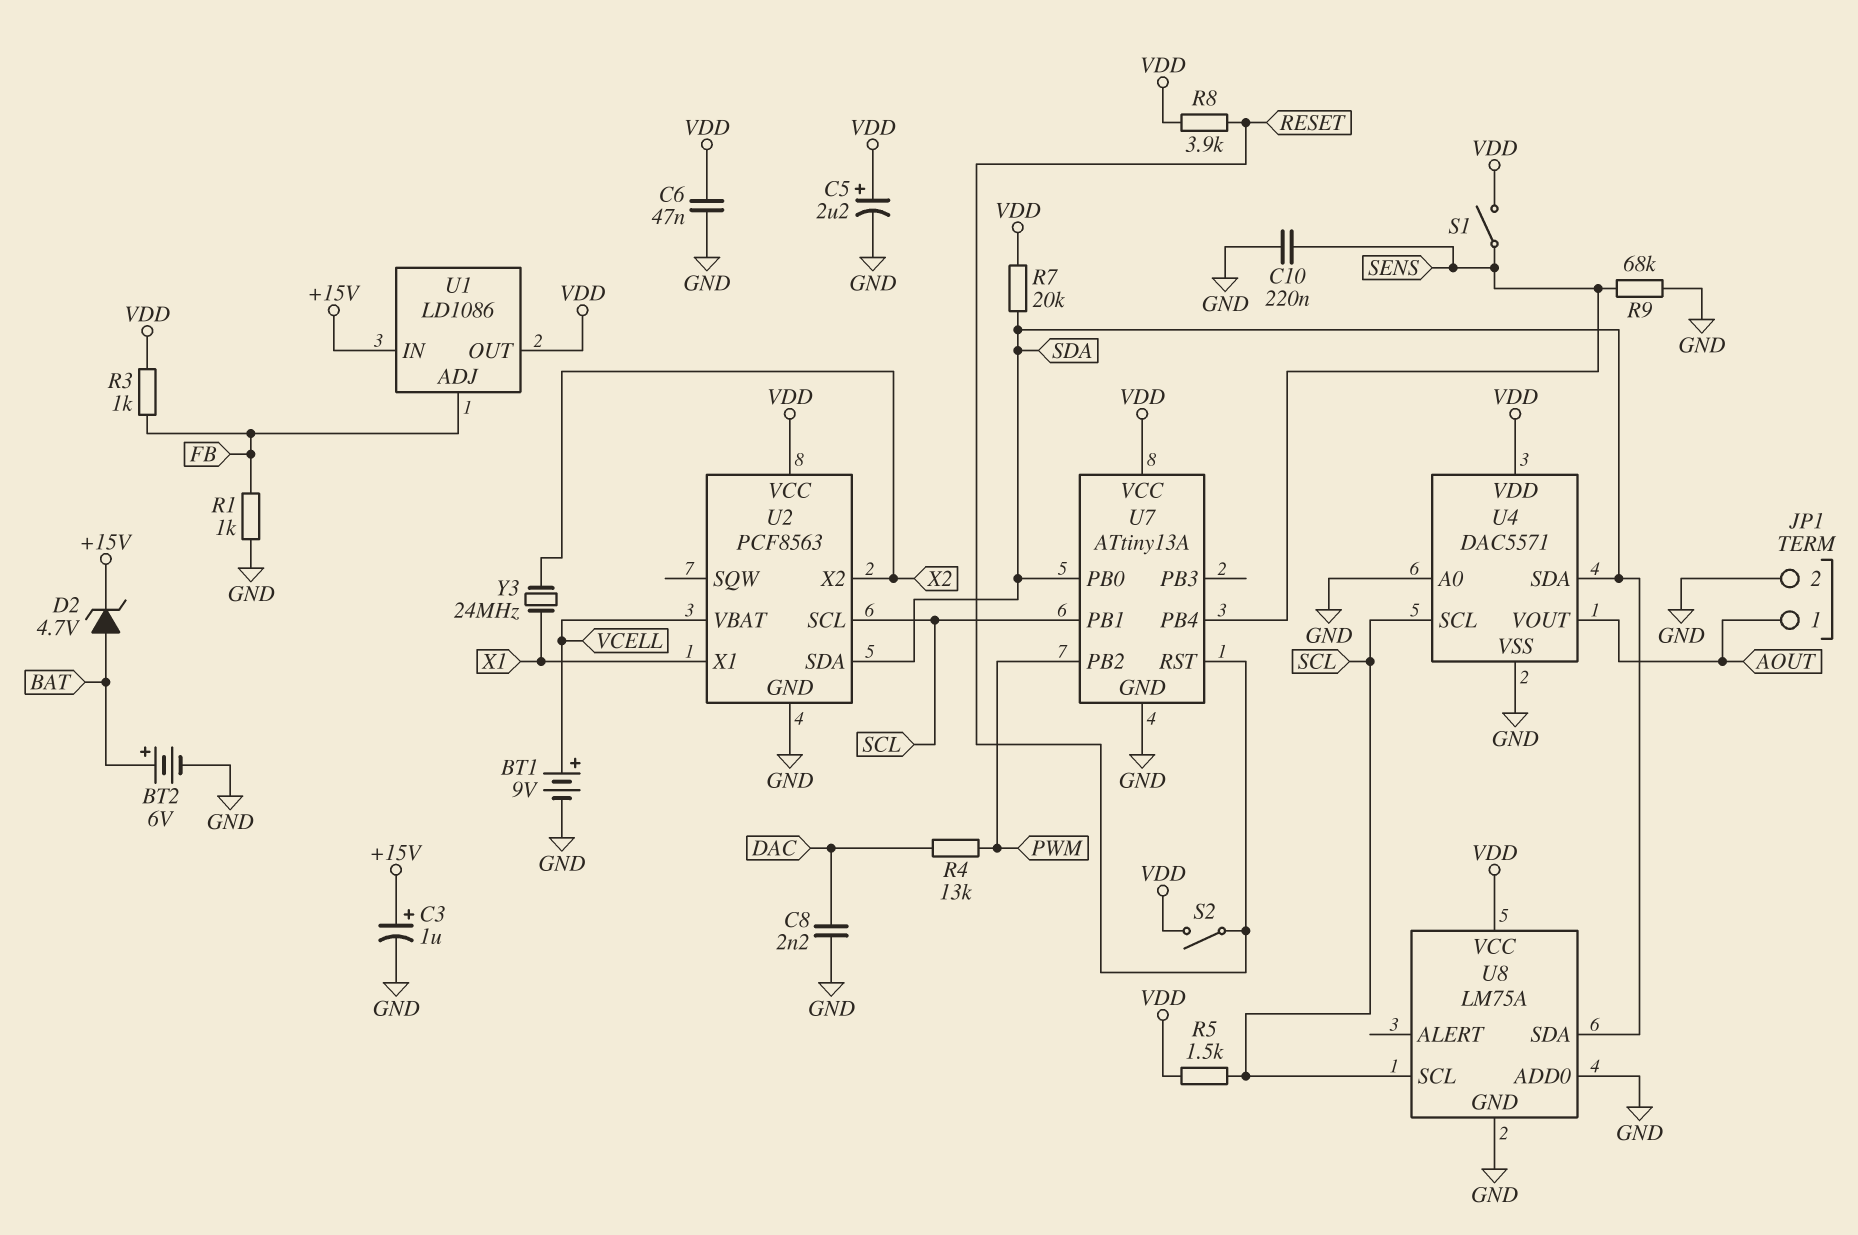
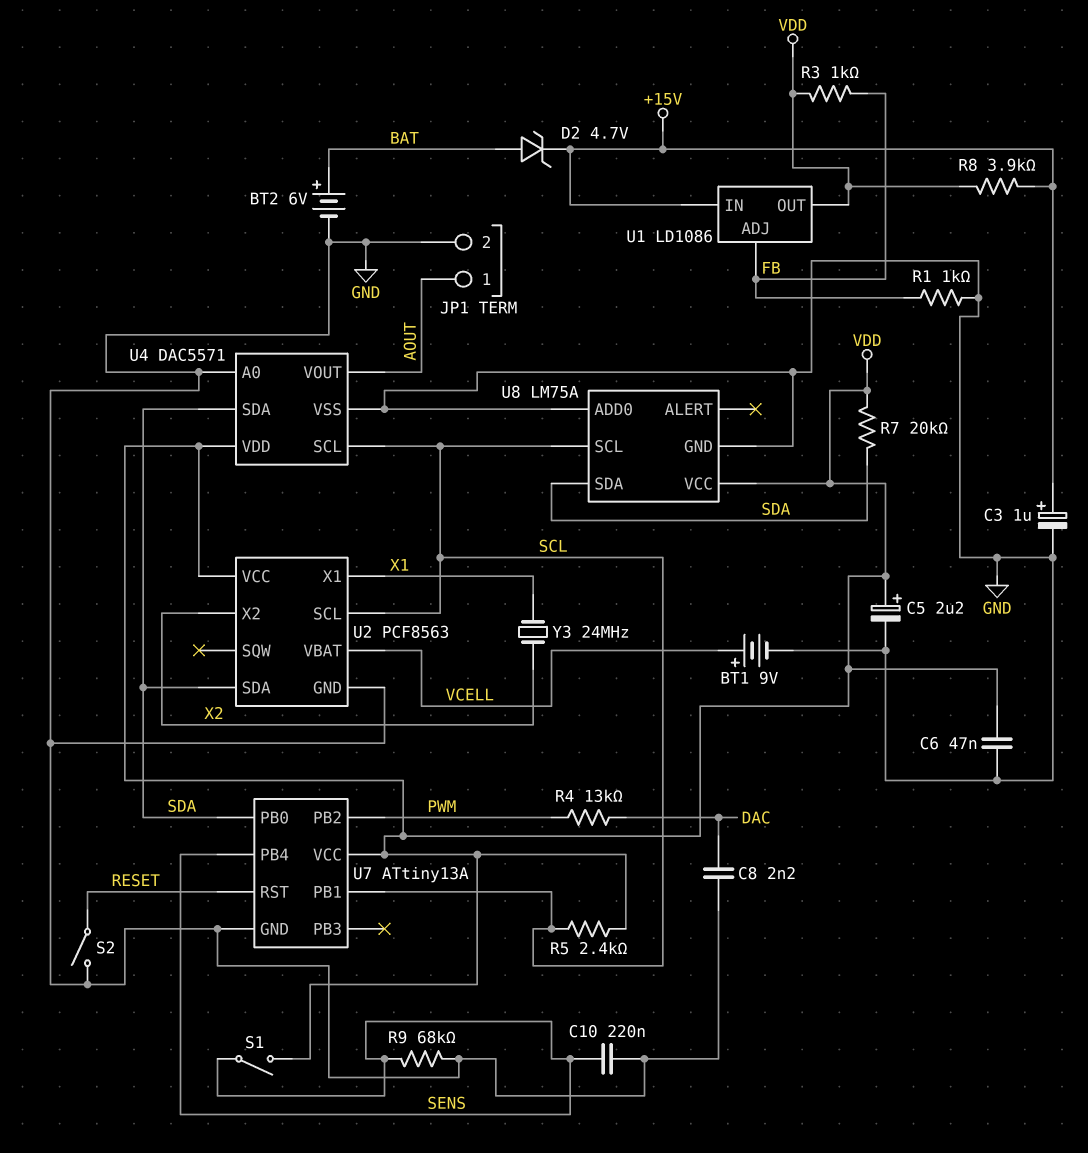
R5: 1.5k (SCL, VDD) -> 2.4k (SCL, VDD)
R8: 3.9k (RESET, VDD) -> 3.9k (+15V, VDD)
S2: switch (RESET, VDD) -> switch (GND, RESET)

